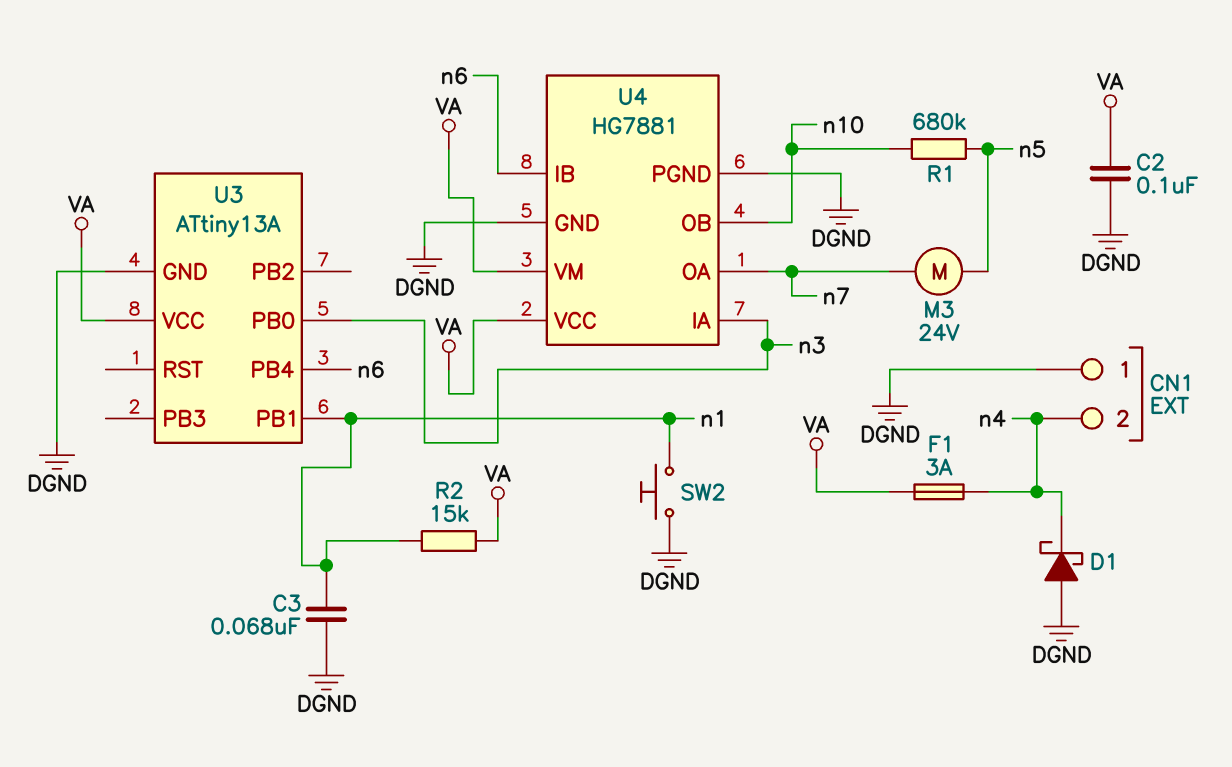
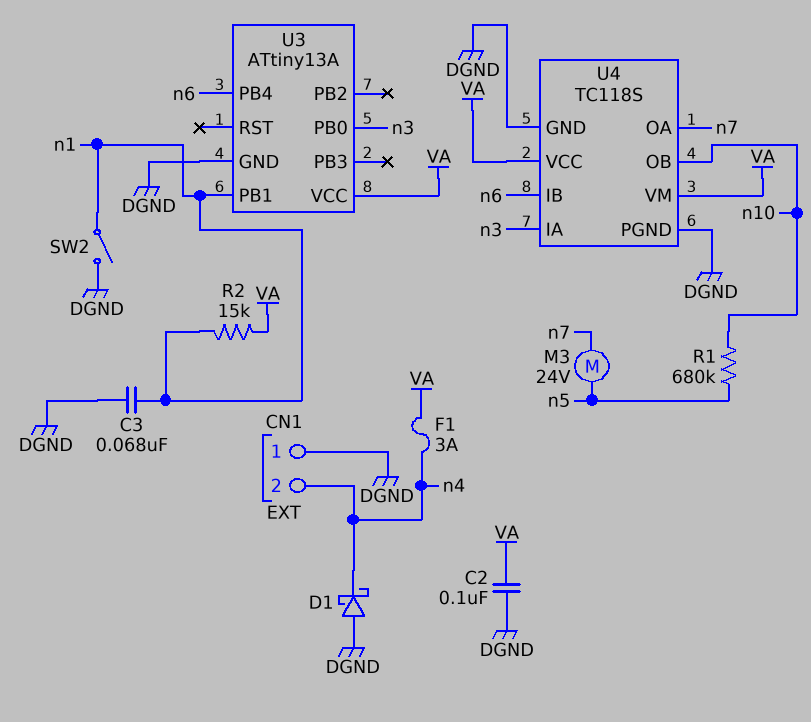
SW2: button (DGND, n1) -> switch (DGND, n1)
U4: HG7881 -> TC118S

